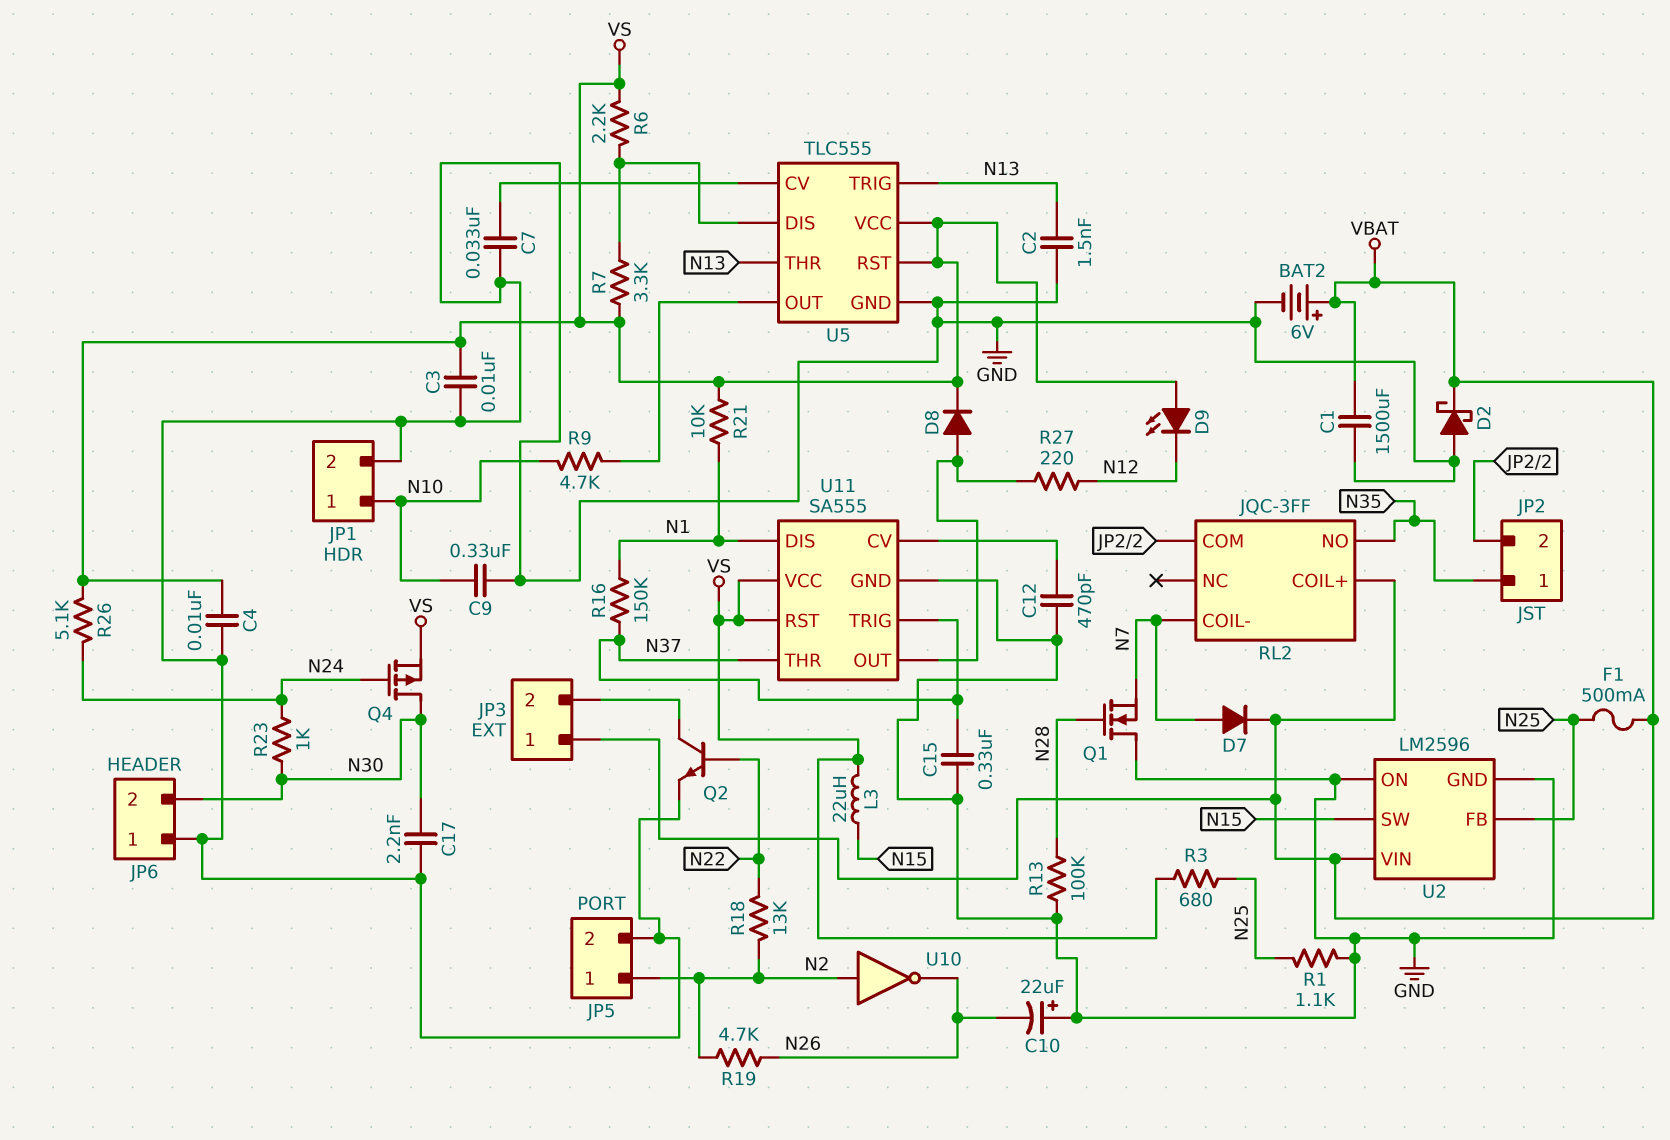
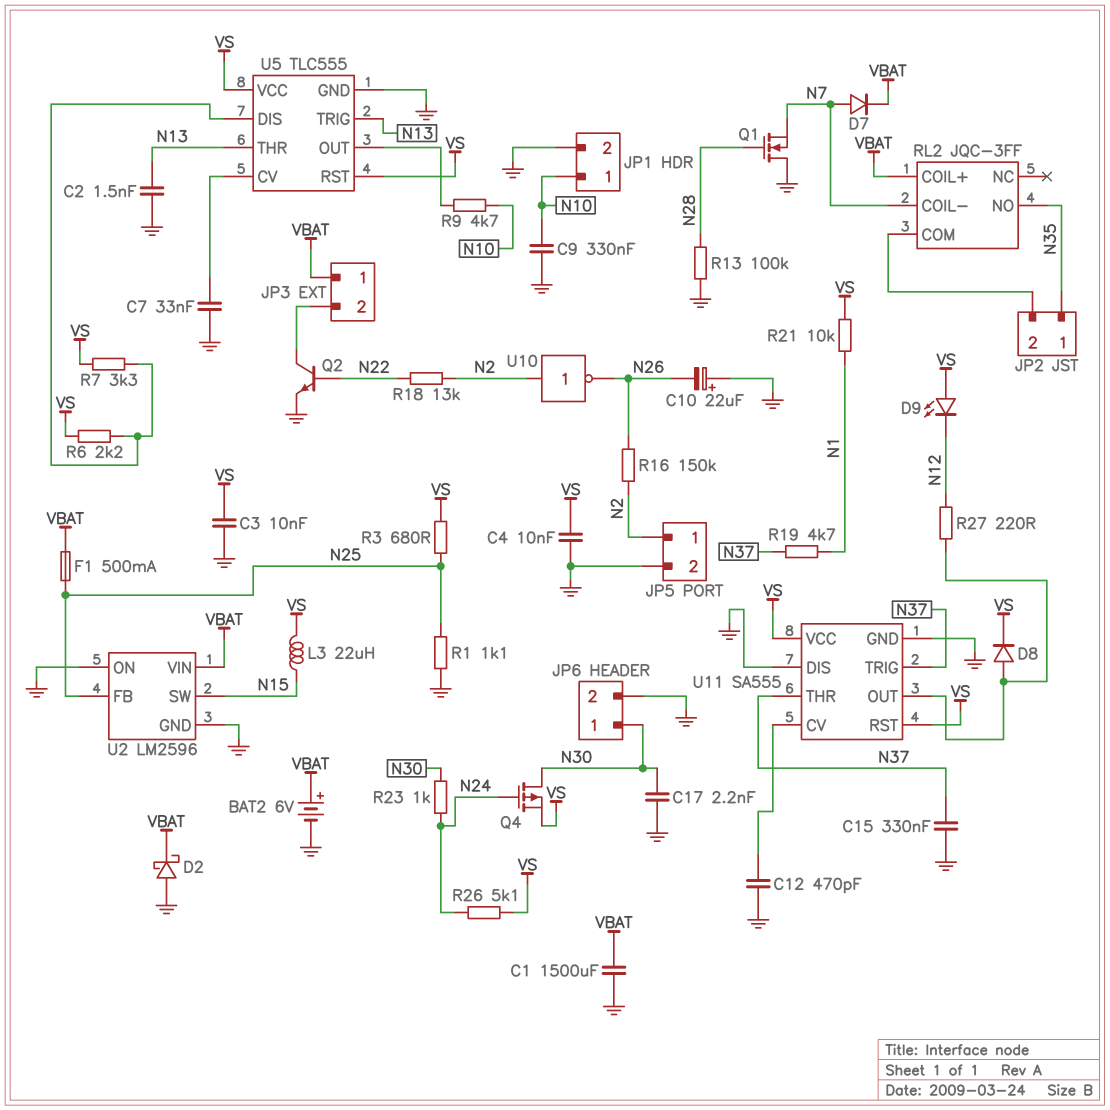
JP6 pin 1: GND -> N30
JP6 pin 2: N30 -> GND
R16: 150k (N1, N37) -> 150k (N2, N26)
R19: 4.7k (N2, N26) -> 4.7k (N1, N37)
U11 pin DIS: N1 -> GND

